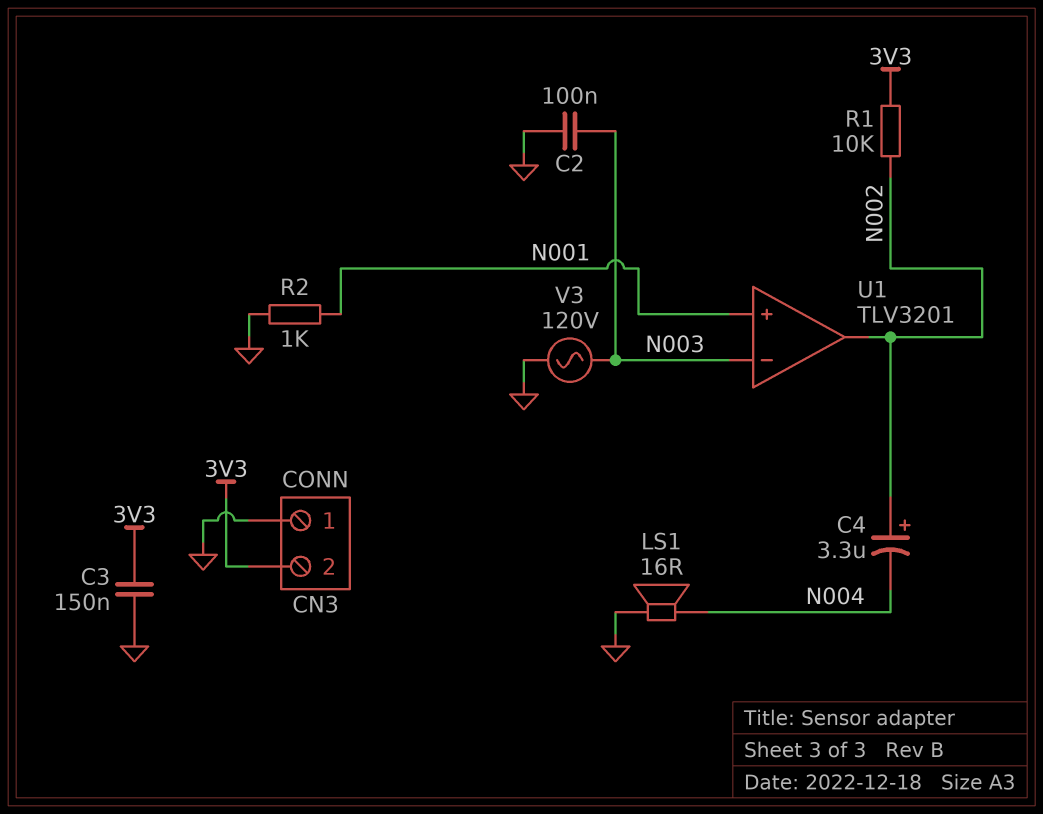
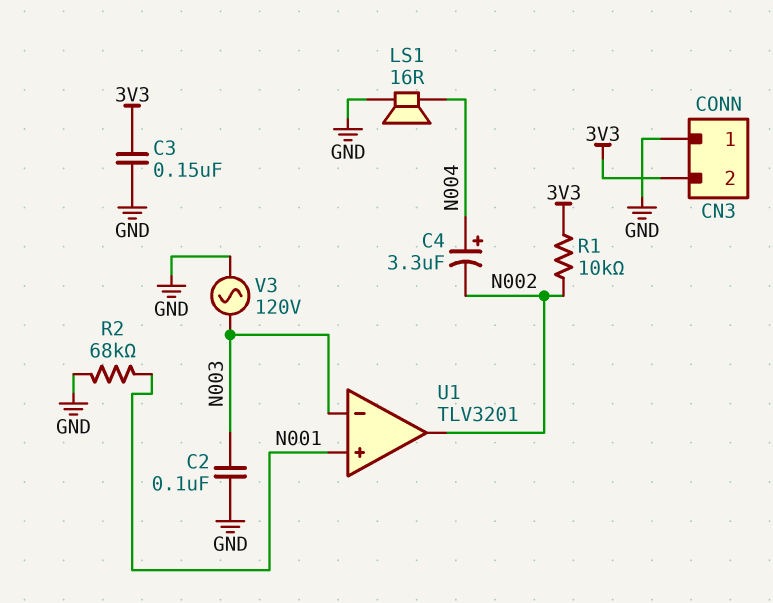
C4: 3.3uF (plus N002, minus N004) -> 3.3uF (plus N004, minus N002)
R2: 1k (GND, N001) -> 68k (GND, N001)

